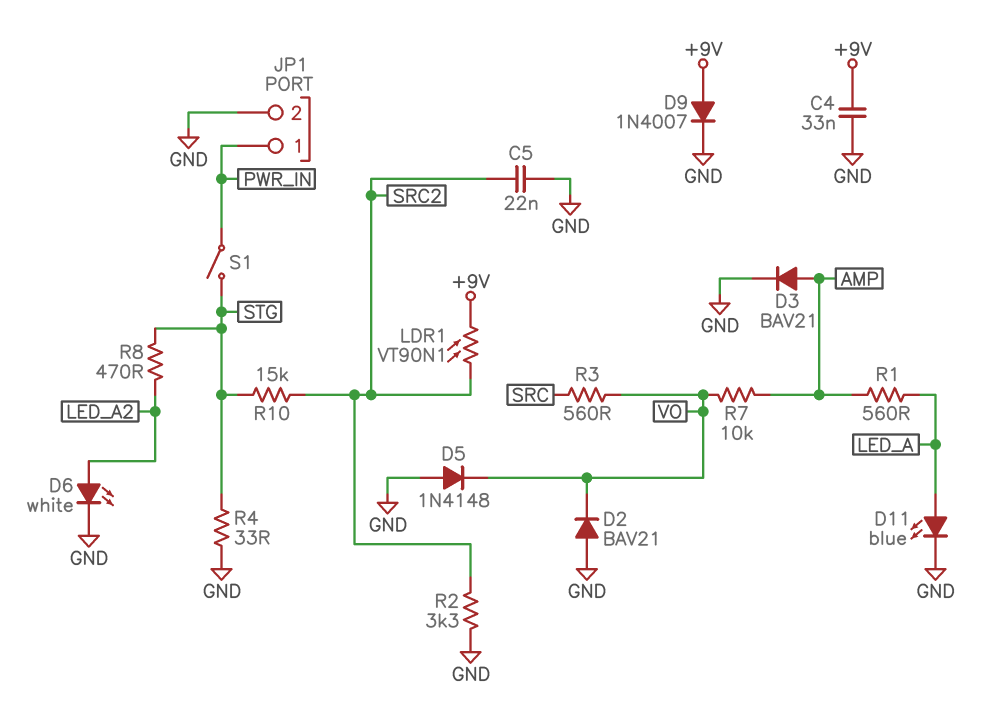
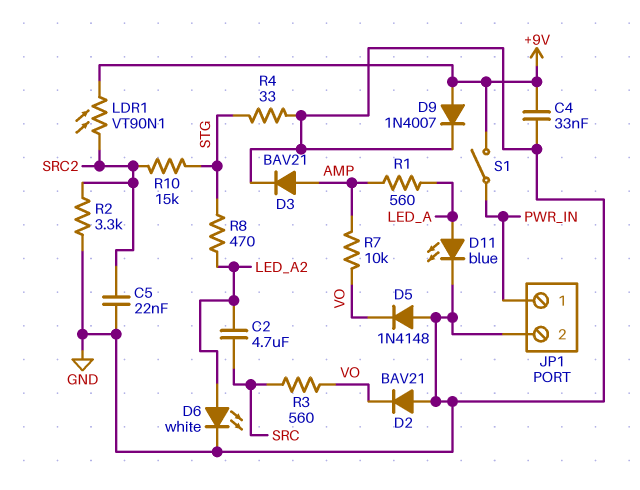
C2: none -> 4.7uF (LED_A2, SRC)
S1: switch (PWR_IN, STG) -> switch (+9V, PWR_IN)

